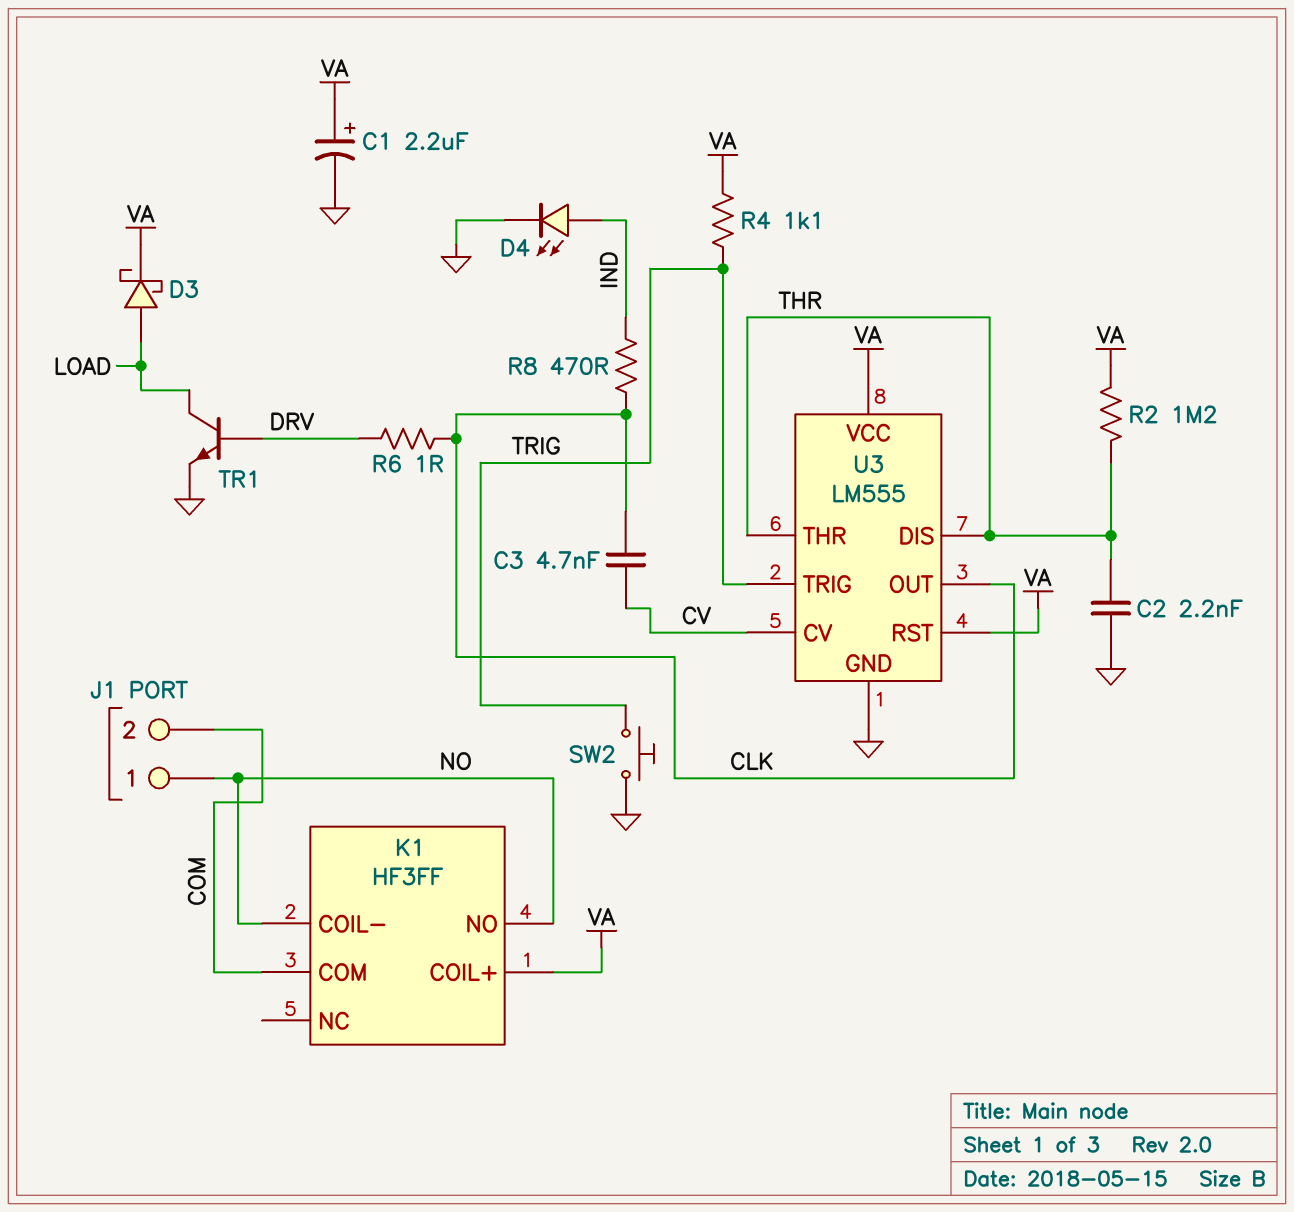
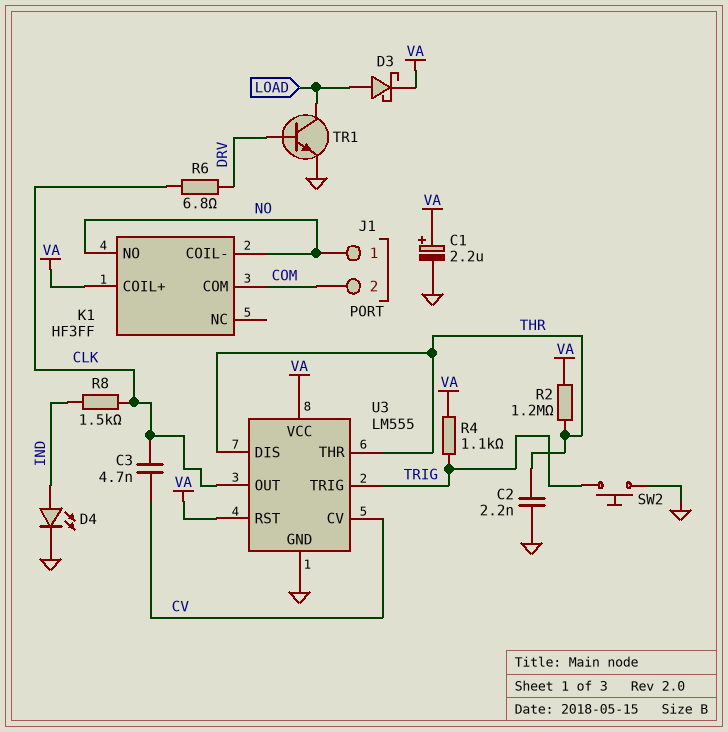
R6: 1 (CLK, DRV) -> 6.8 (CLK, DRV)
R8: 470 (CLK, IND) -> 1.5k (CLK, IND)

